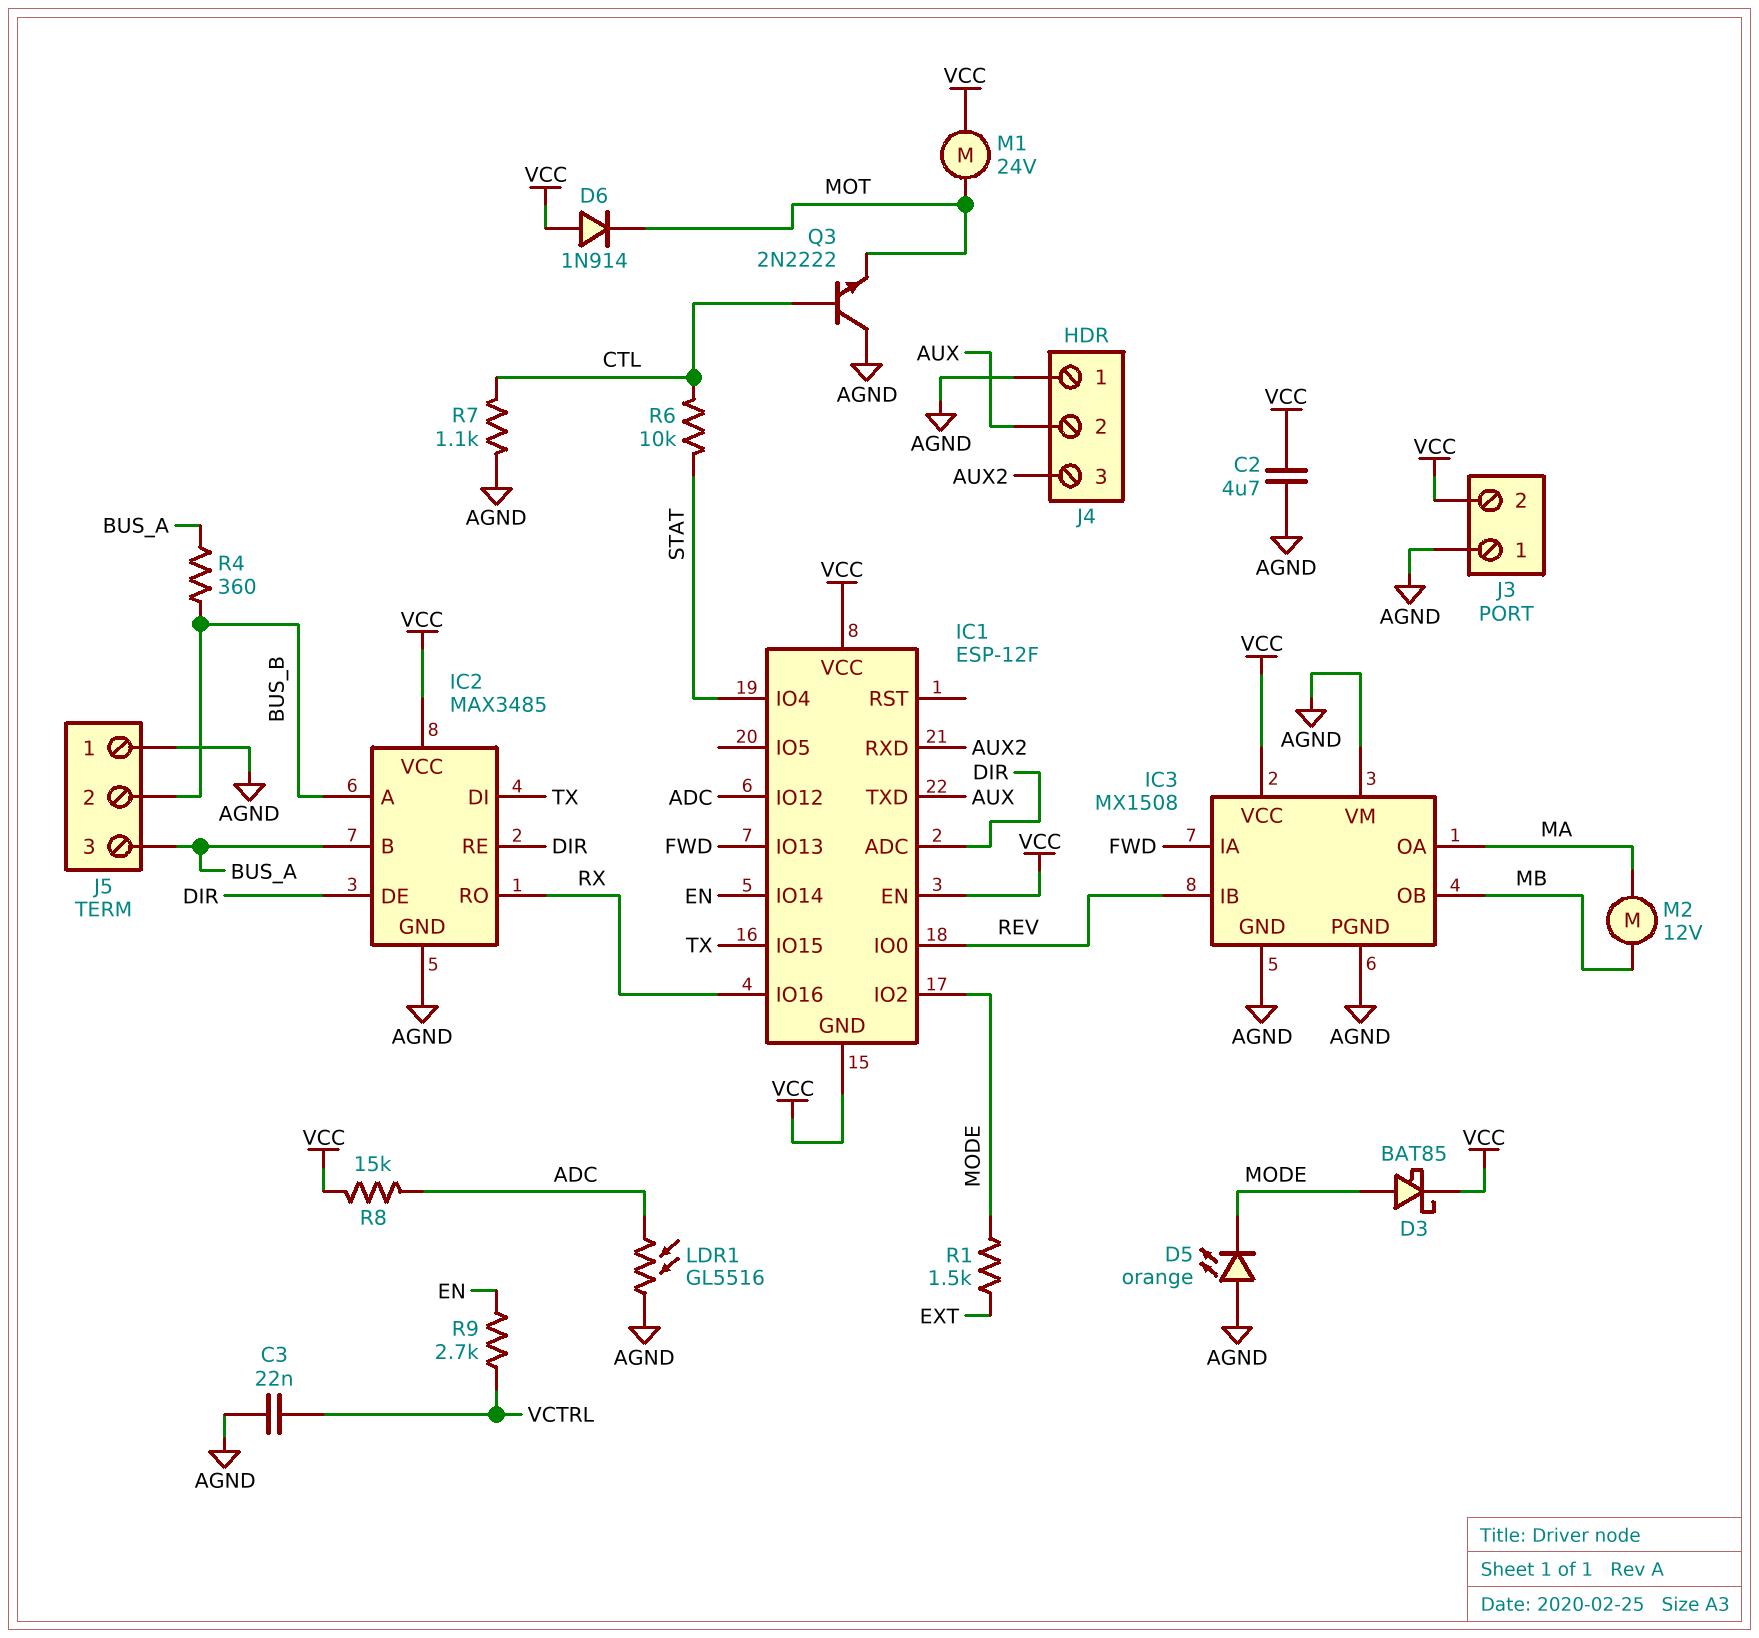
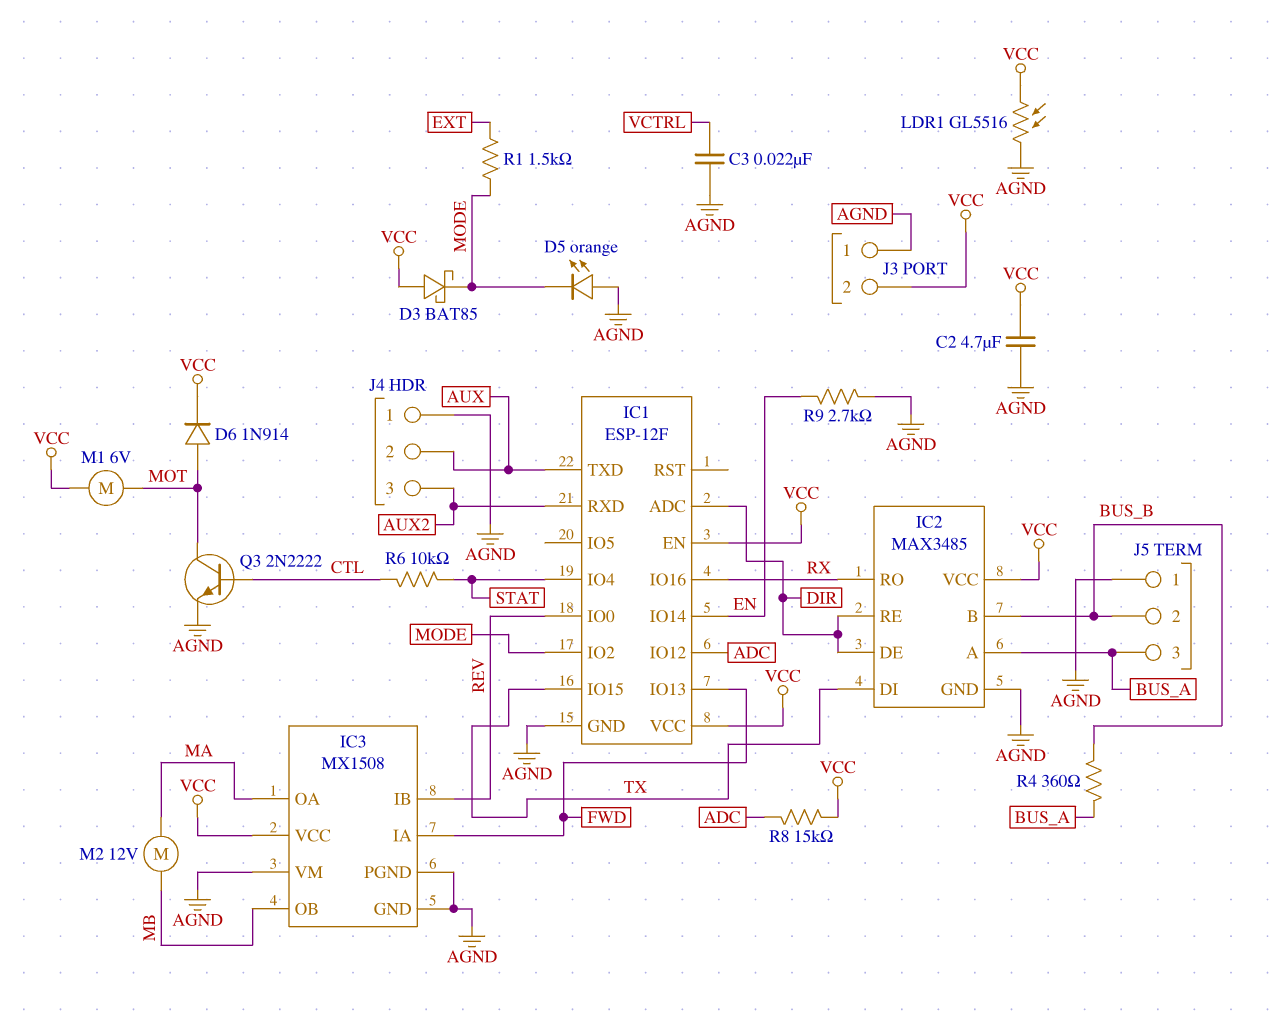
D3: schottky BAT85 (A MODE, K VCC) -> schottky BAT85 (A VCC, K MODE)
D6: diode 1N914 (A VCC, K MOT) -> diode 1N914 (A MOT, K VCC)
IC1 pin GND: VCC -> AGND
IC2 pin A: BUS_B -> BUS_A
IC2 pin B: BUS_A -> BUS_B
LDR1: GL5516 (ADC, AGND) -> GL5516 (AGND, VCC)
M1: motor 24V (MOT, VCC) -> motor 6V (MOT, VCC)
Q3: NPN 2N2222 (B CTL, C AGND, E MOT) -> NPN 2N2222 (B CTL, C MOT, E AGND)
R7: 1.1k (AGND, CTL) -> none
R9: 2.7k (EN, VCTRL) -> 2.7k (AGND, EN)

